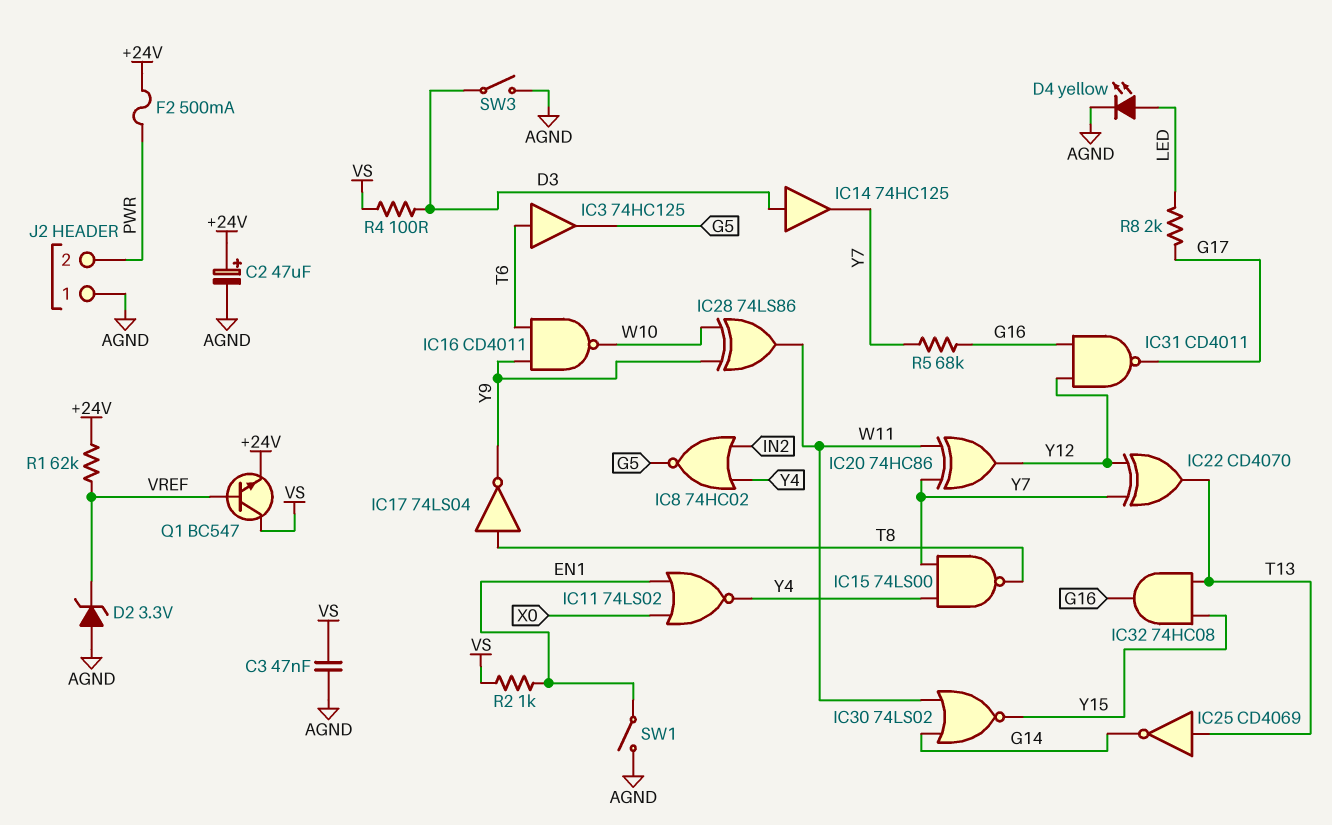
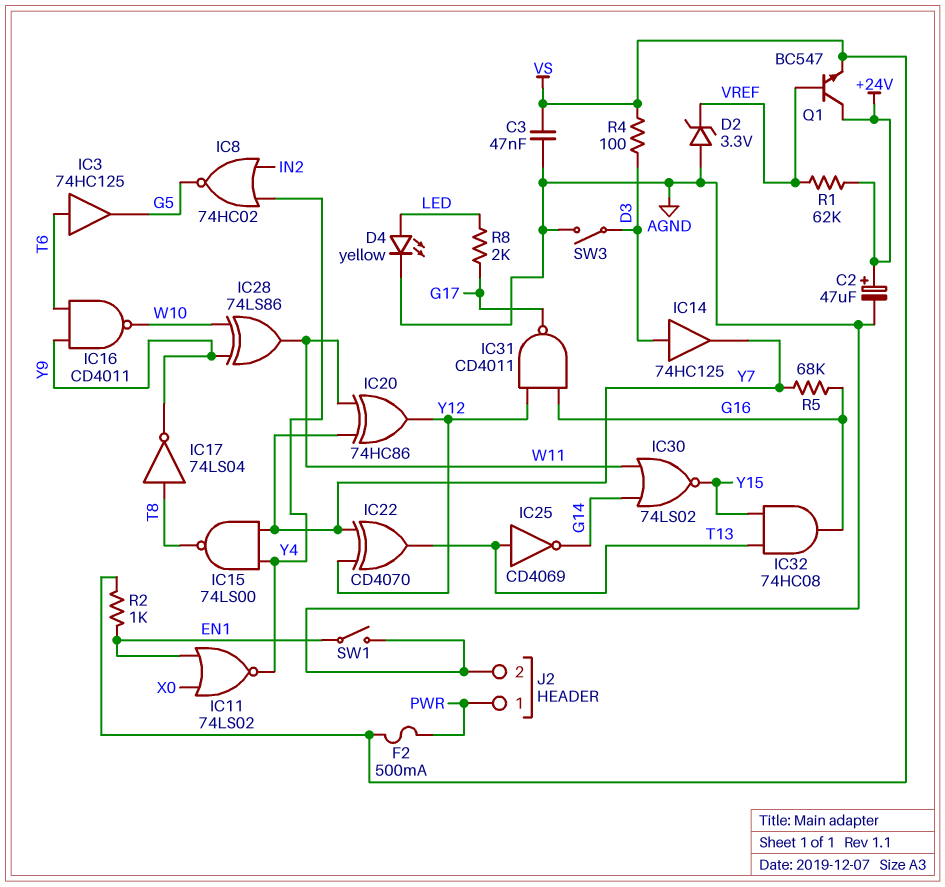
F2: 500mA (+24V, PWR) -> 500mA (PWR, VS)
J2 pin 1: AGND -> PWR
J2 pin 2: PWR -> AGND
Q1: NPN BC547 (B VREF, C VS, E +24V) -> NPN BC547 (B VREF, C +24V, E VS)

